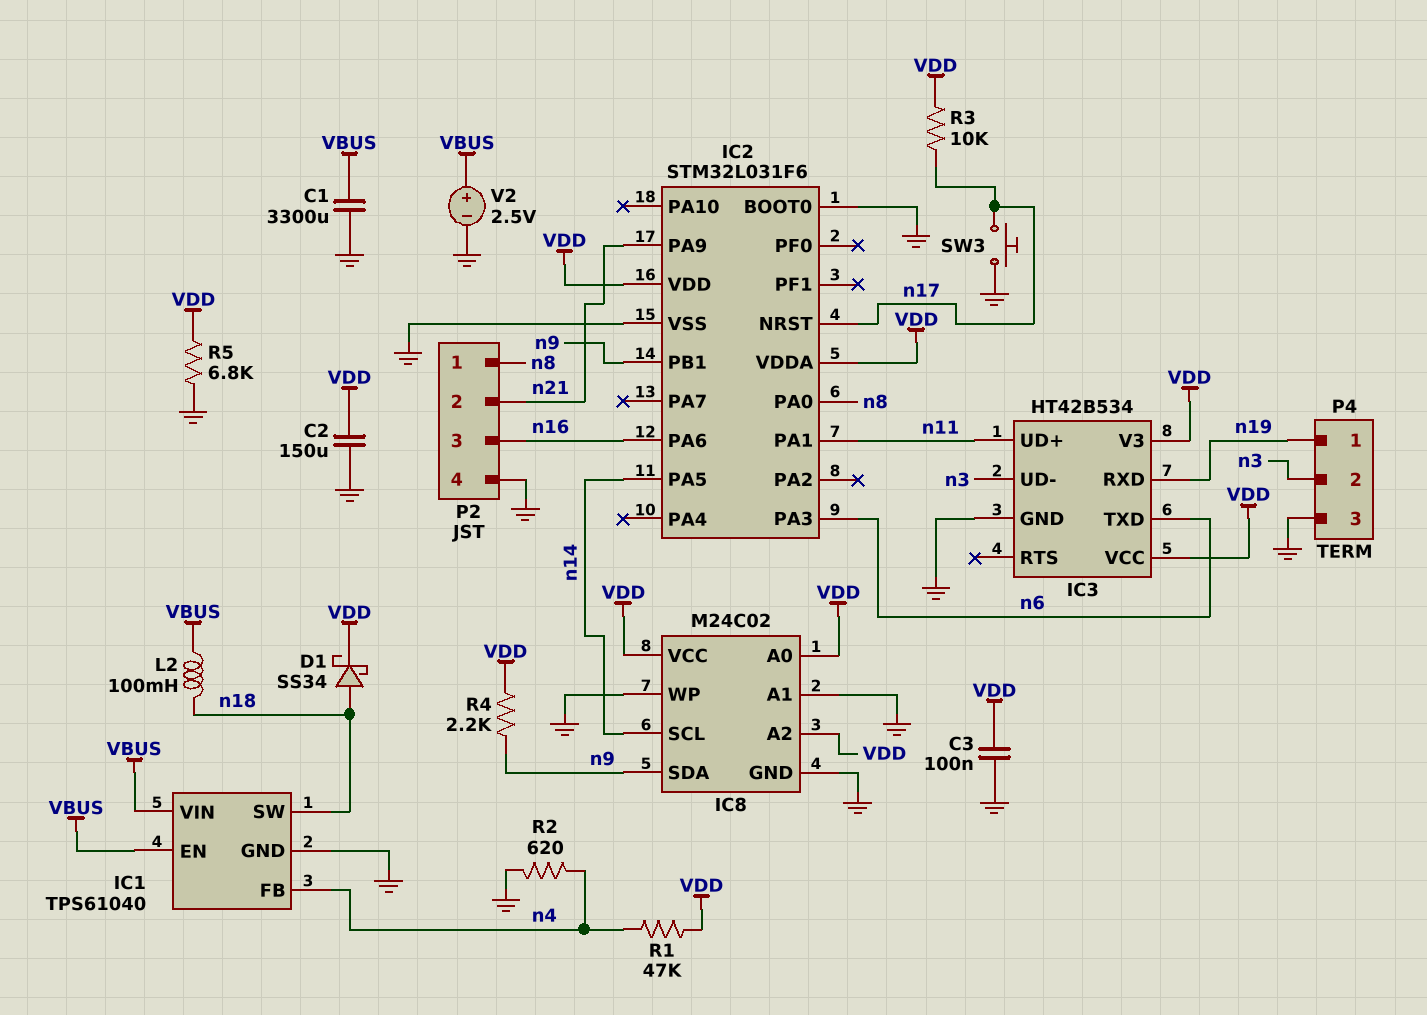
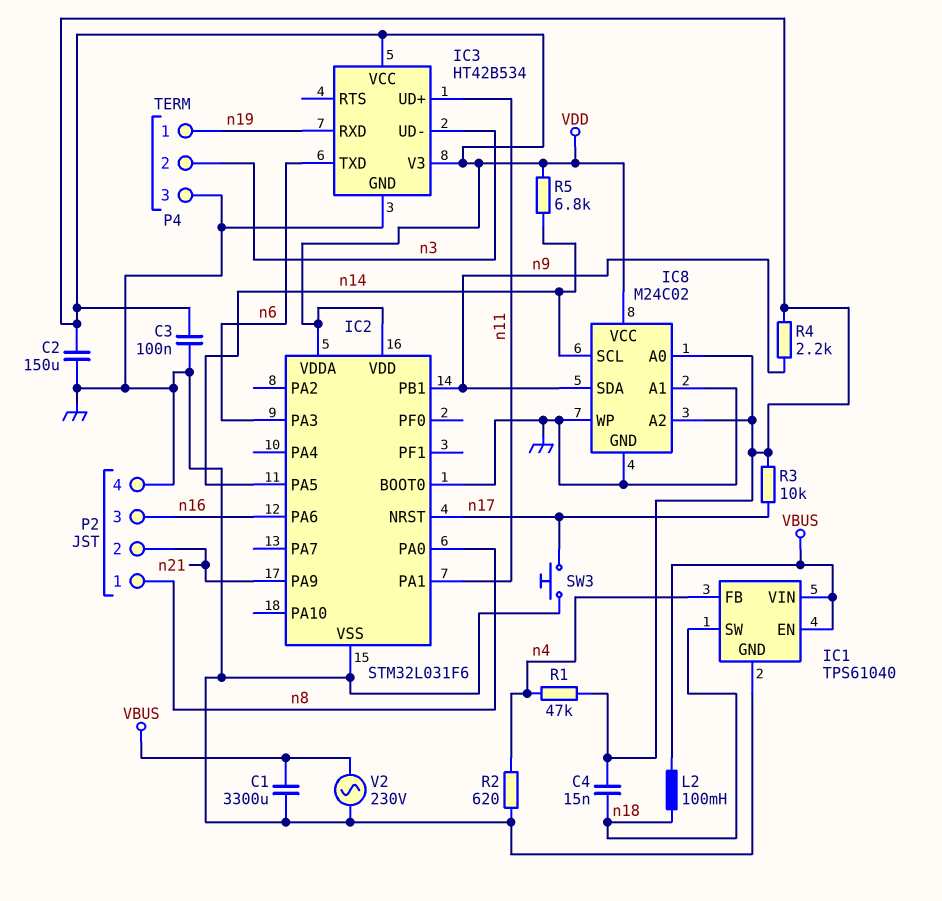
C4: none -> 15nF (VDD, n18)
D1: schottky SS34 (A n18, K VDD) -> none
R5: 6.8k (GND, VDD) -> 6.8k (VDD, n14)
V2: 2.5V (plus VBUS, minus GND) -> AC 230V (GND, VBUS)

